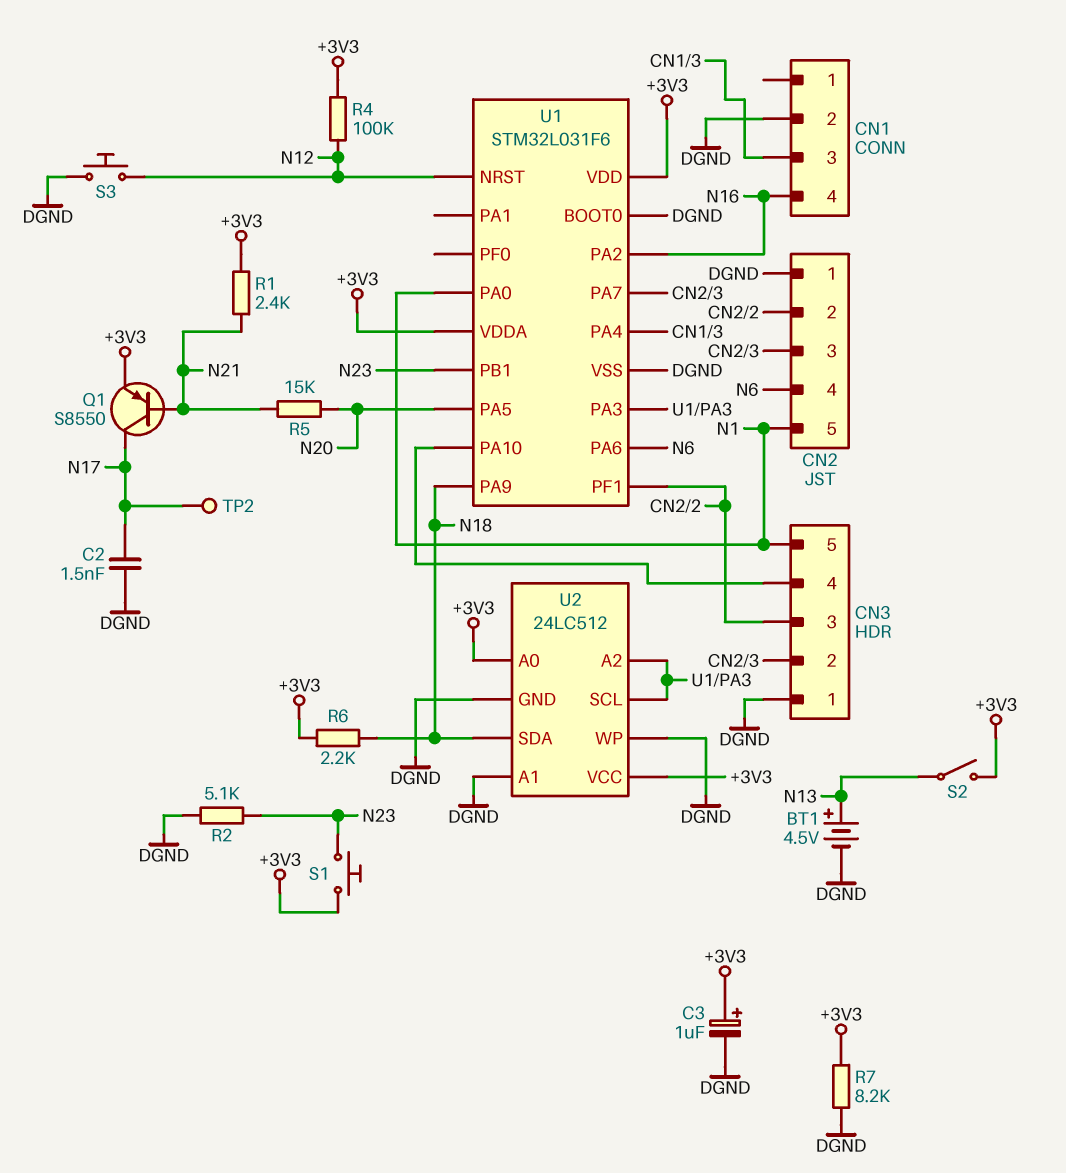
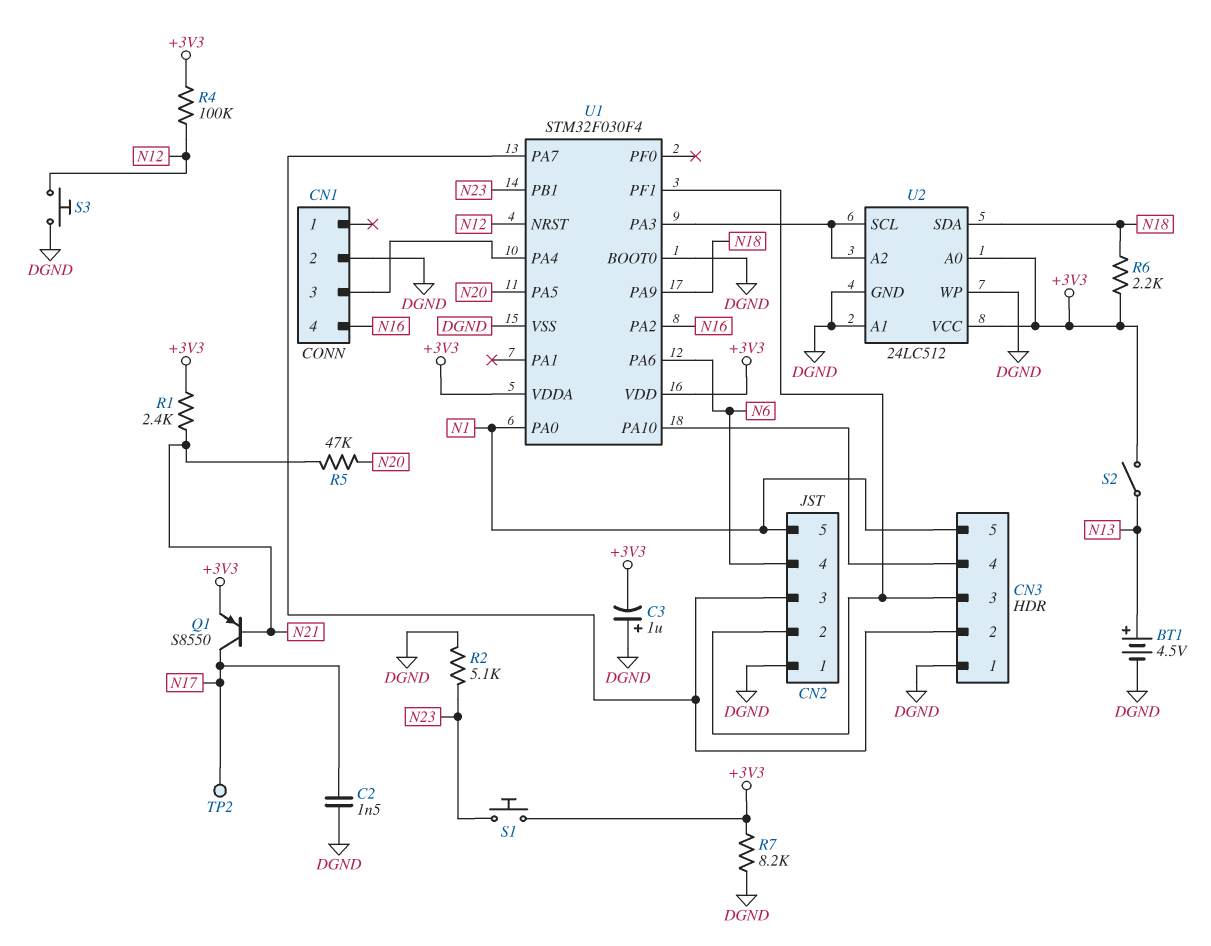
C3: 1uF (plus +3V3, minus DGND) -> 1uF (plus DGND, minus +3V3)
R5: 15k (N20, N21) -> 47k (N20, N21)
U1: STM32L031F6 -> STM32F030F4

